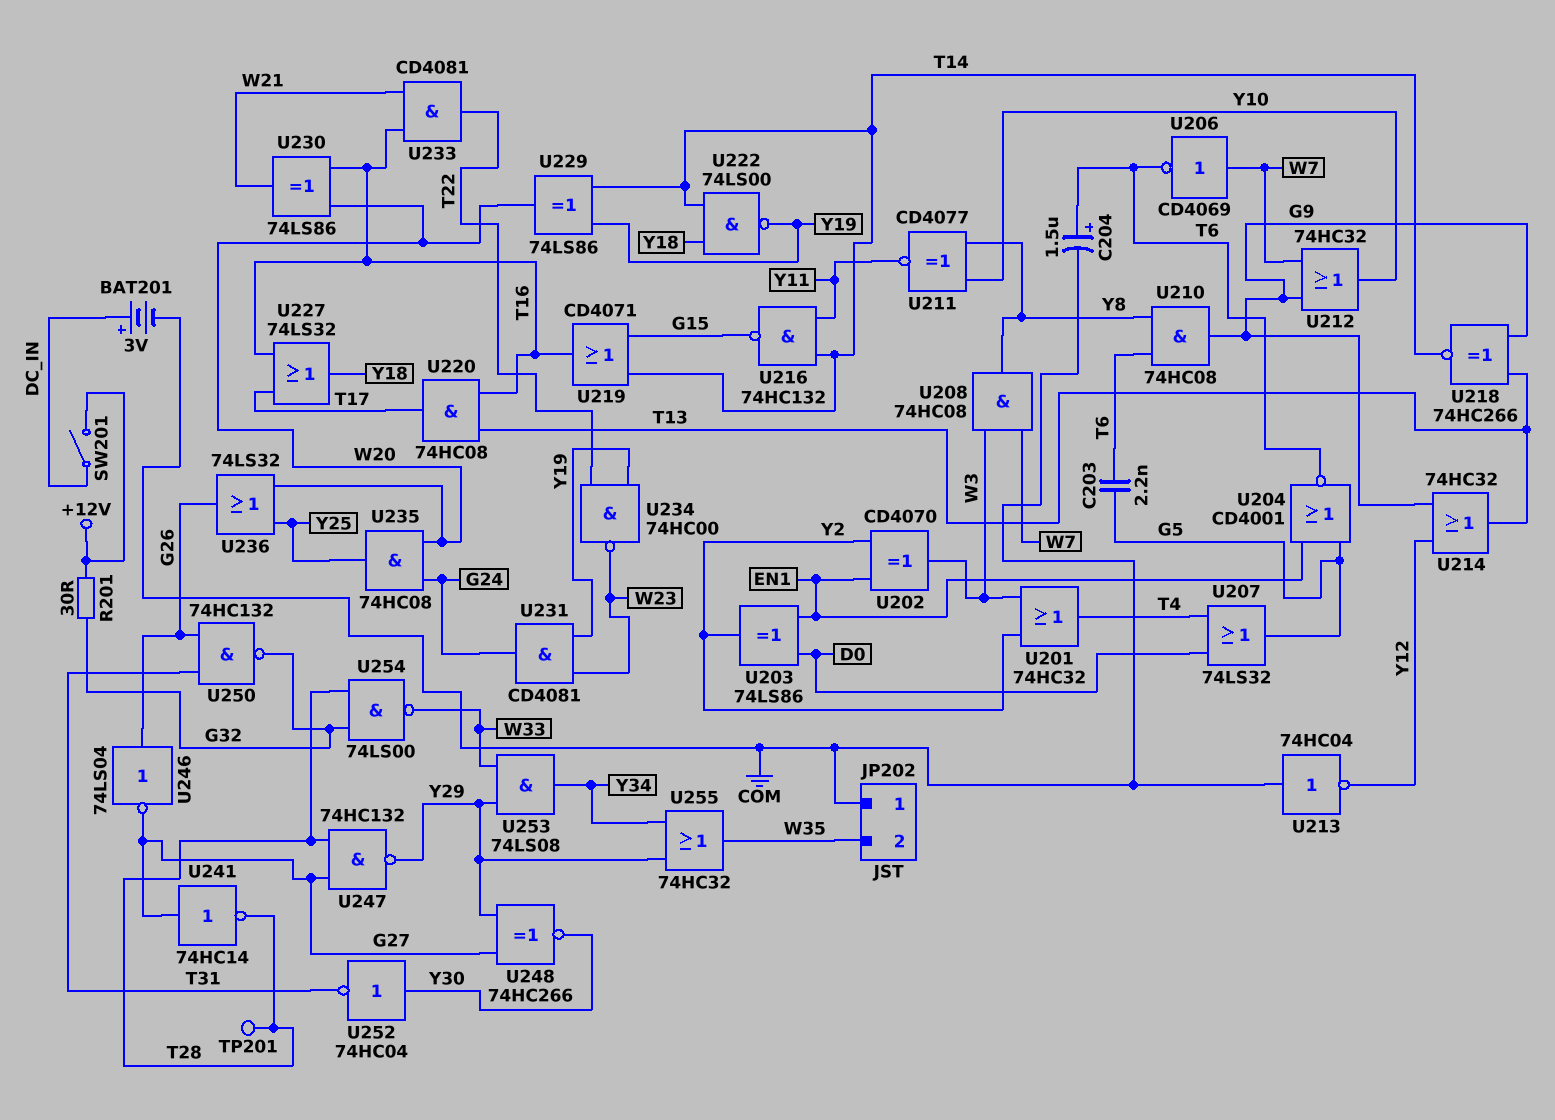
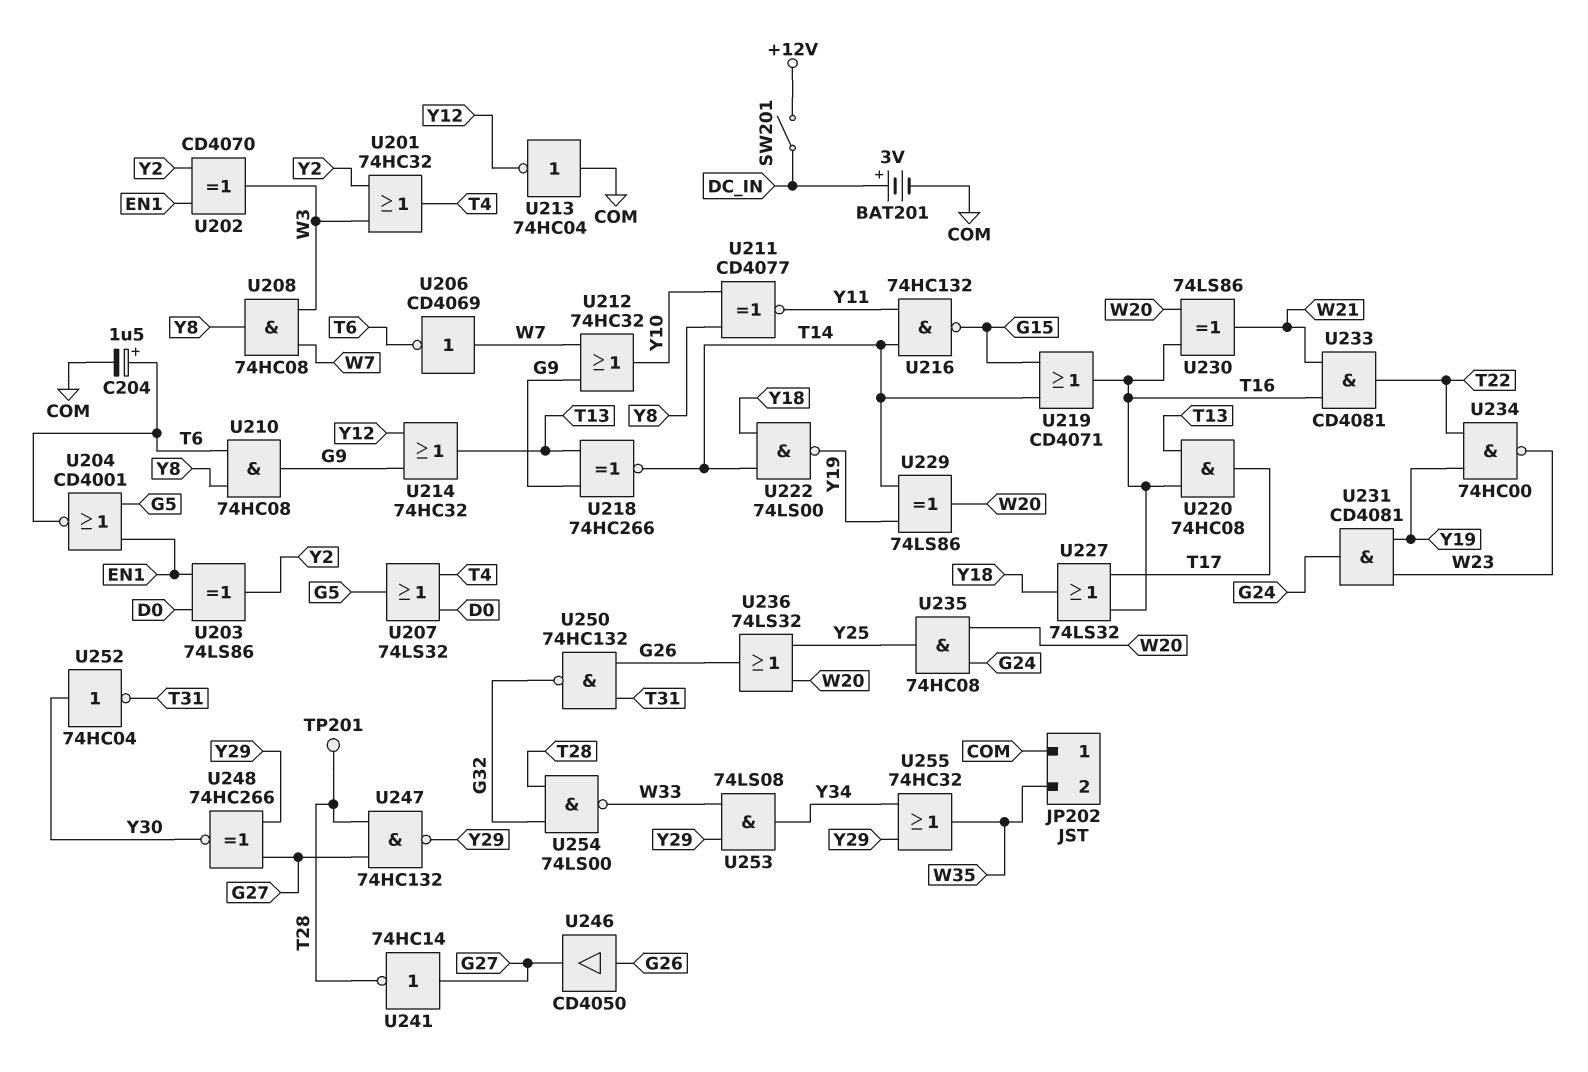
C203: 2.2nF (G5, T6) -> none
R201: 30 (+12V, G32) -> none
U246: NOT 74LS04 (in G26, out G27) -> buffer CD4050 (in G26, out G27)

